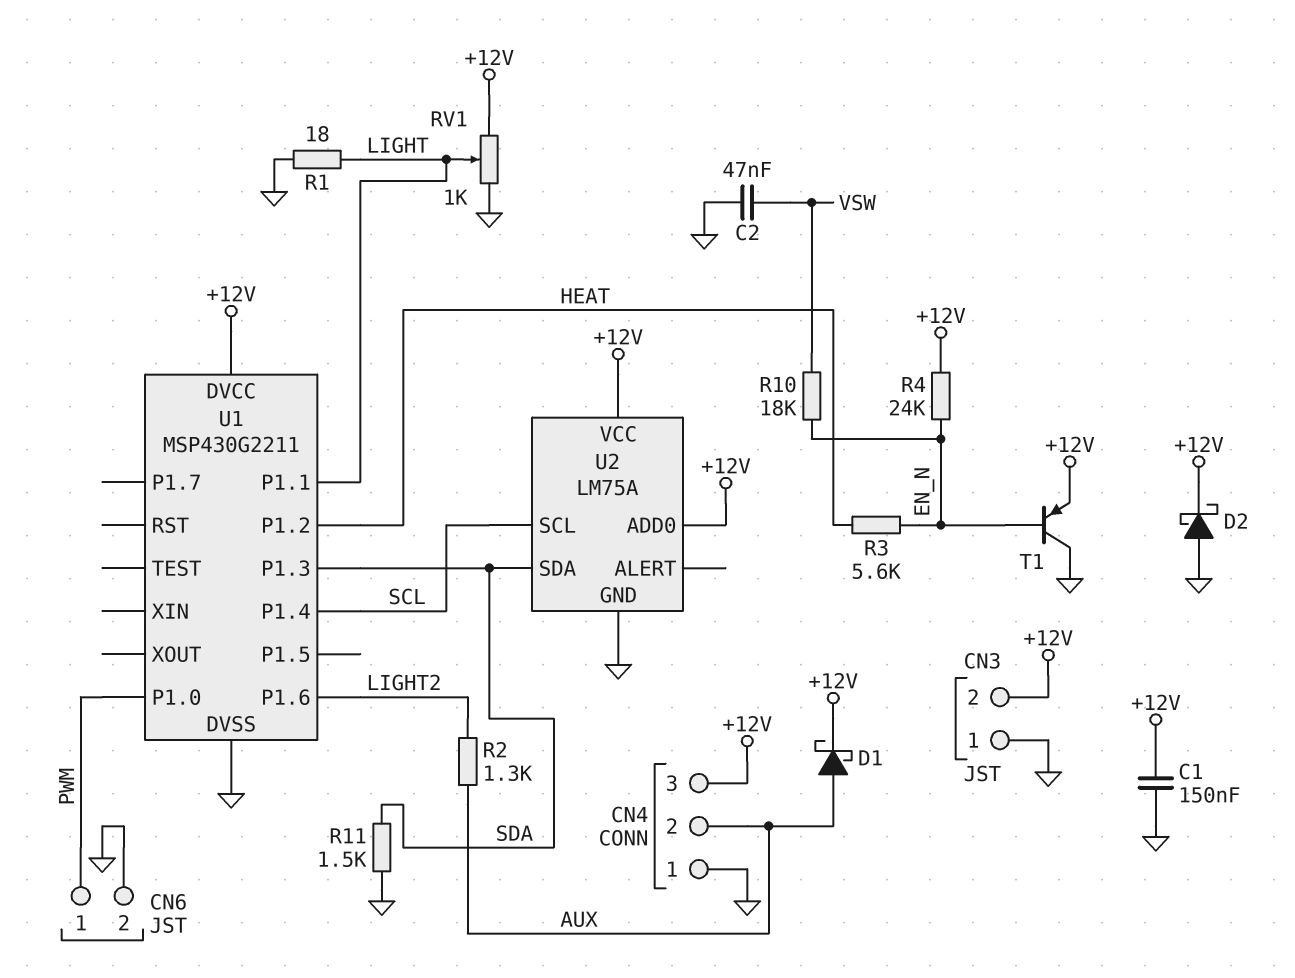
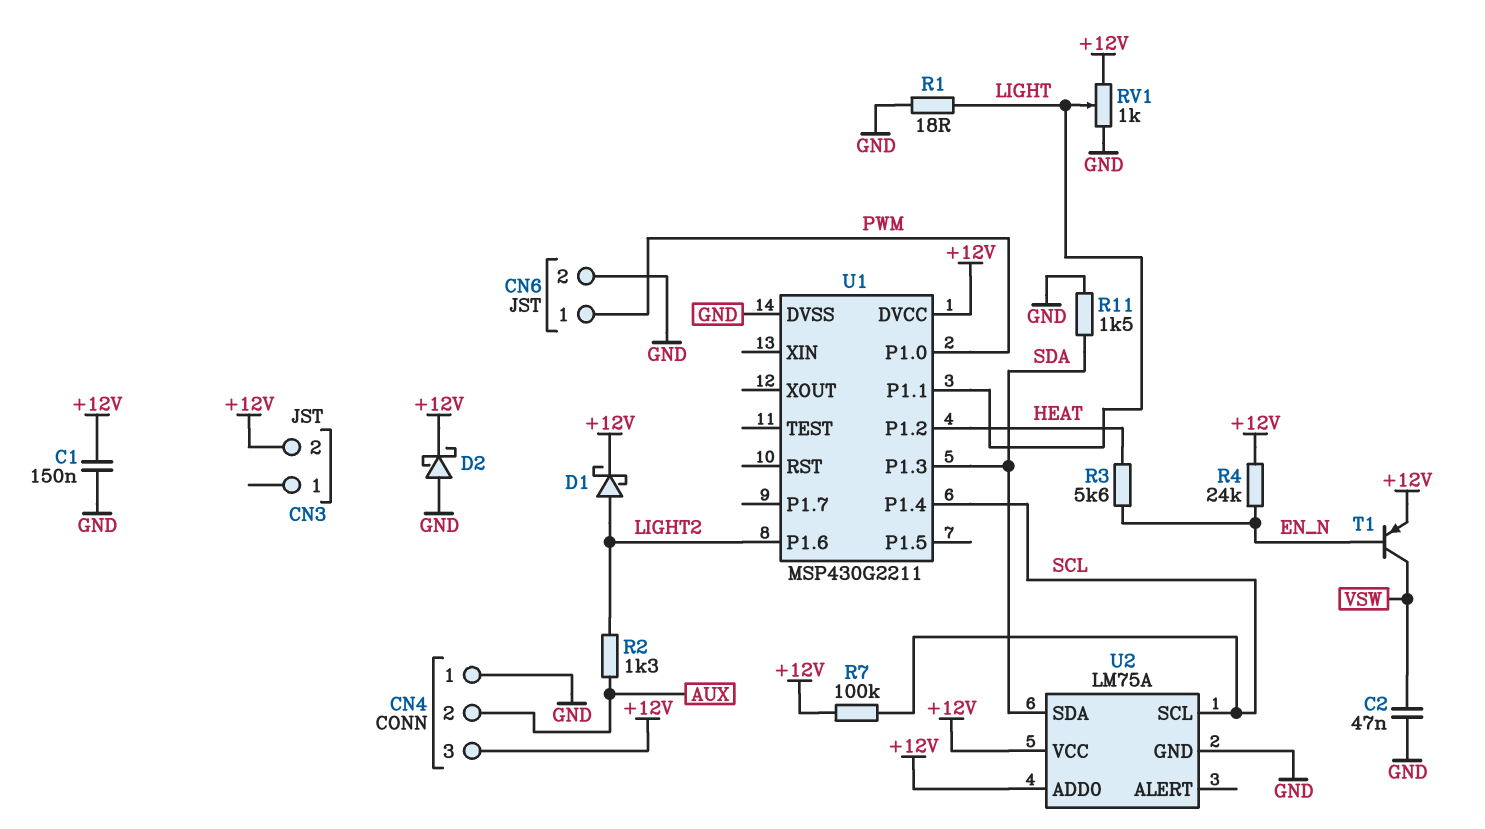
CN3 pin 1: GND -> none
D1: schottky (A AUX, K +12V) -> schottky (A LIGHT2, K +12V)
R7: none -> 100k (+12V, SCL)
R10: 18k (EN_N, VSW) -> none
T1: PNP (B EN_N, C GND, E +12V) -> PNP (B EN_N, C VSW, E +12V)

